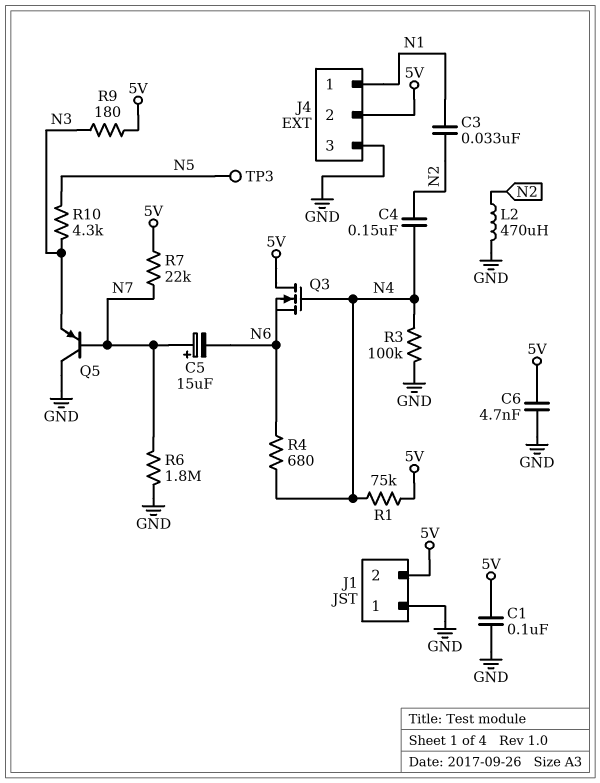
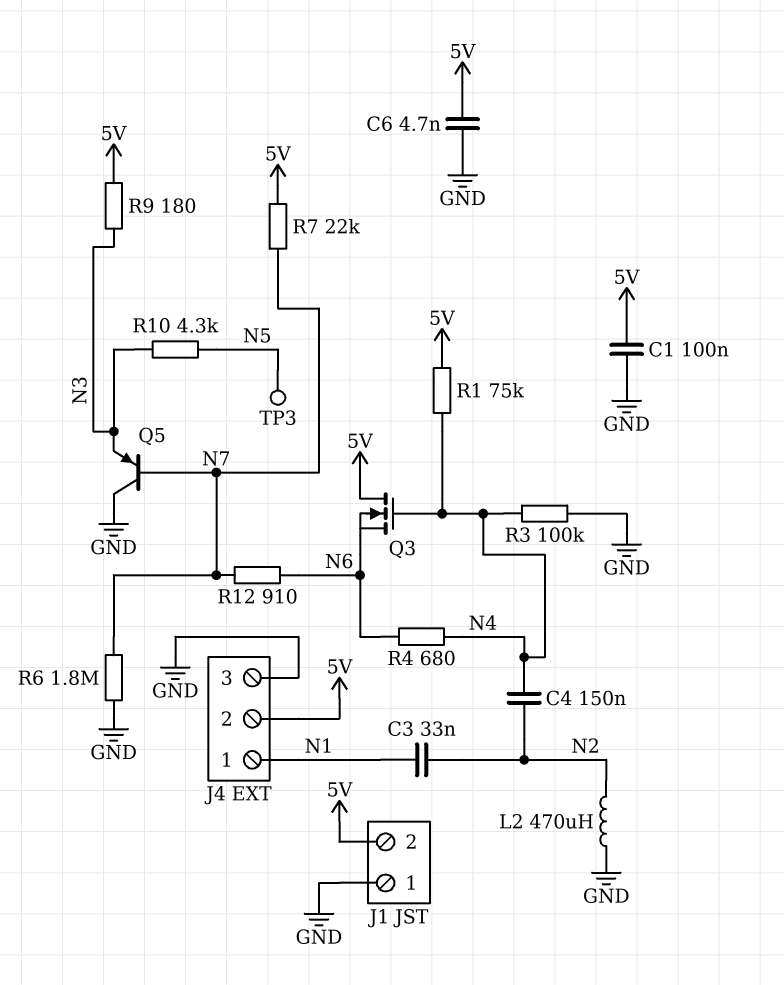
C5: 15uF (plus N7, minus N6) -> none
R12: none -> 910 (N6, N7)

